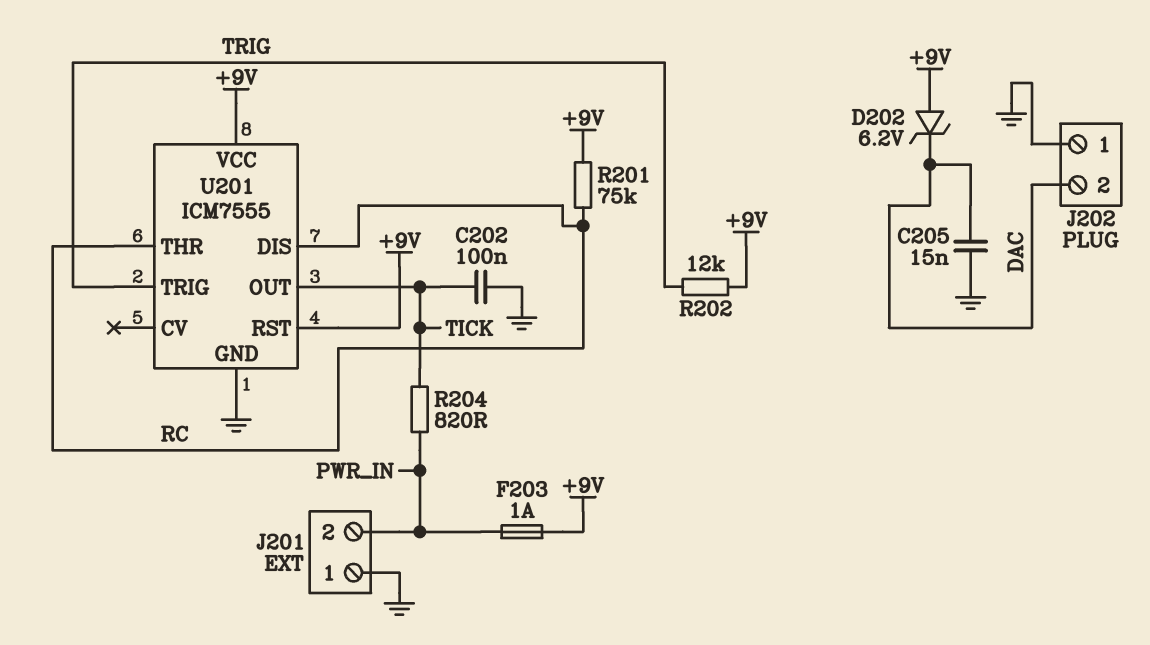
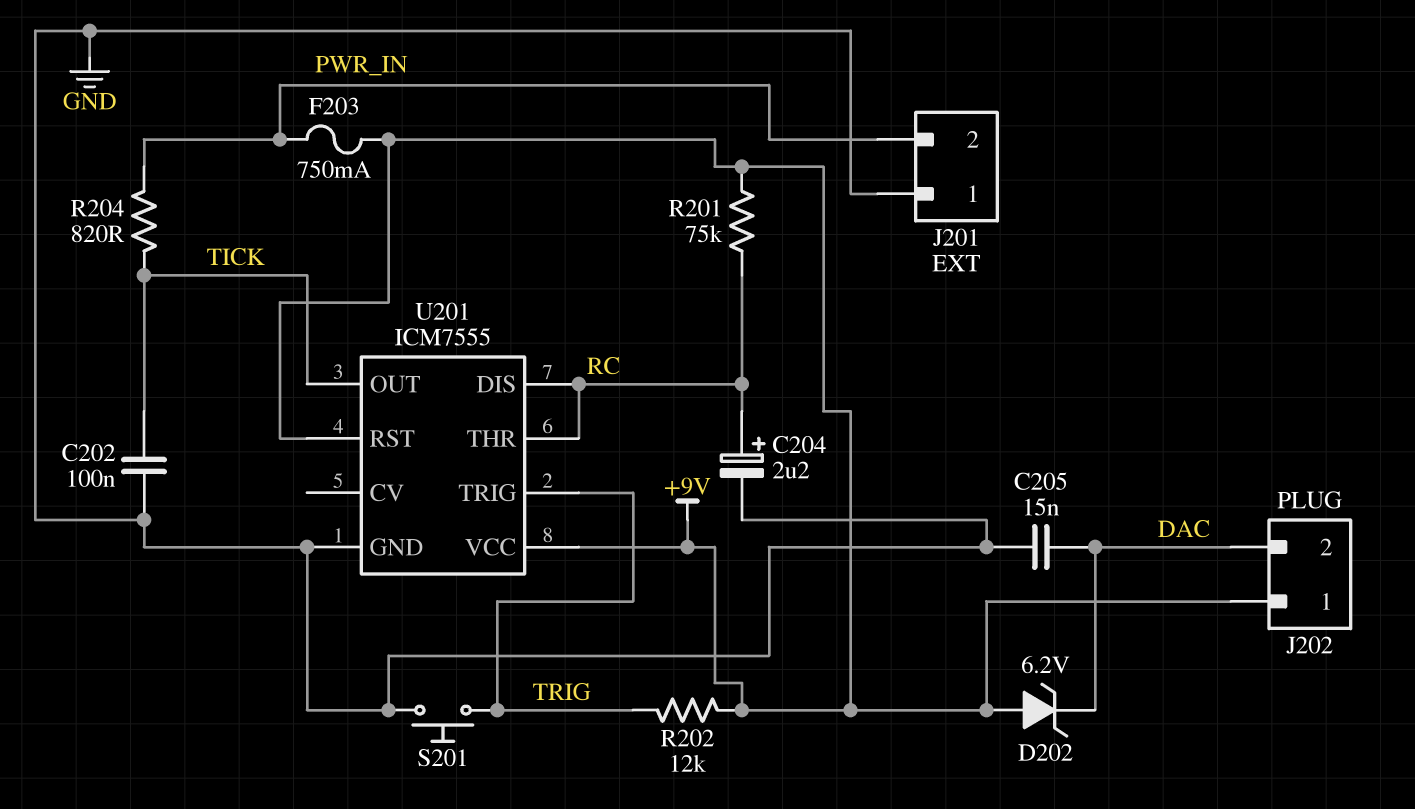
C204: none -> 2.2uF (plus RC, minus GND)
F203: 1A (+9V, PWR_IN) -> 750mA (+9V, PWR_IN)
J202 pin 1: GND -> +9V
S201: none -> button (GND, TRIG)

